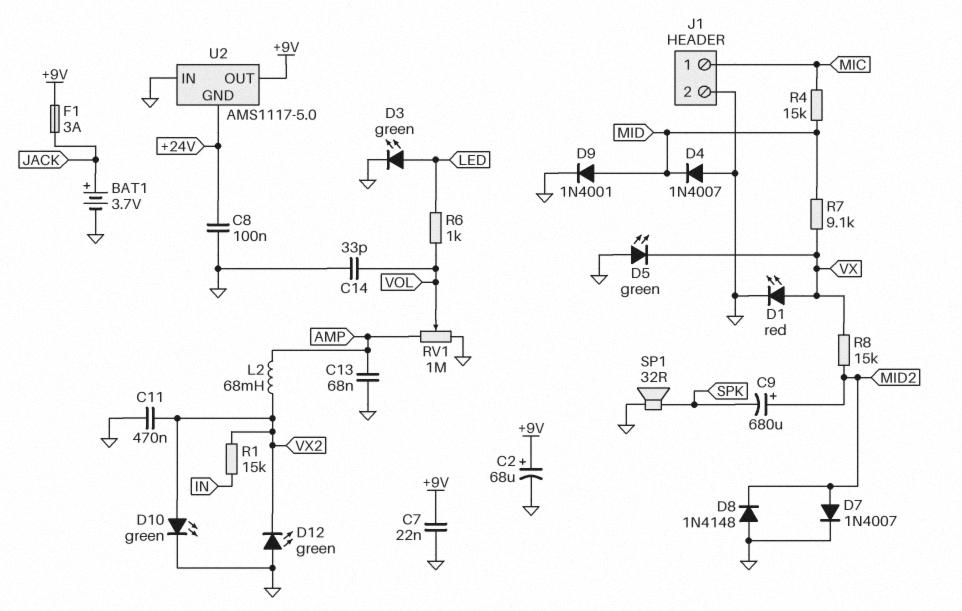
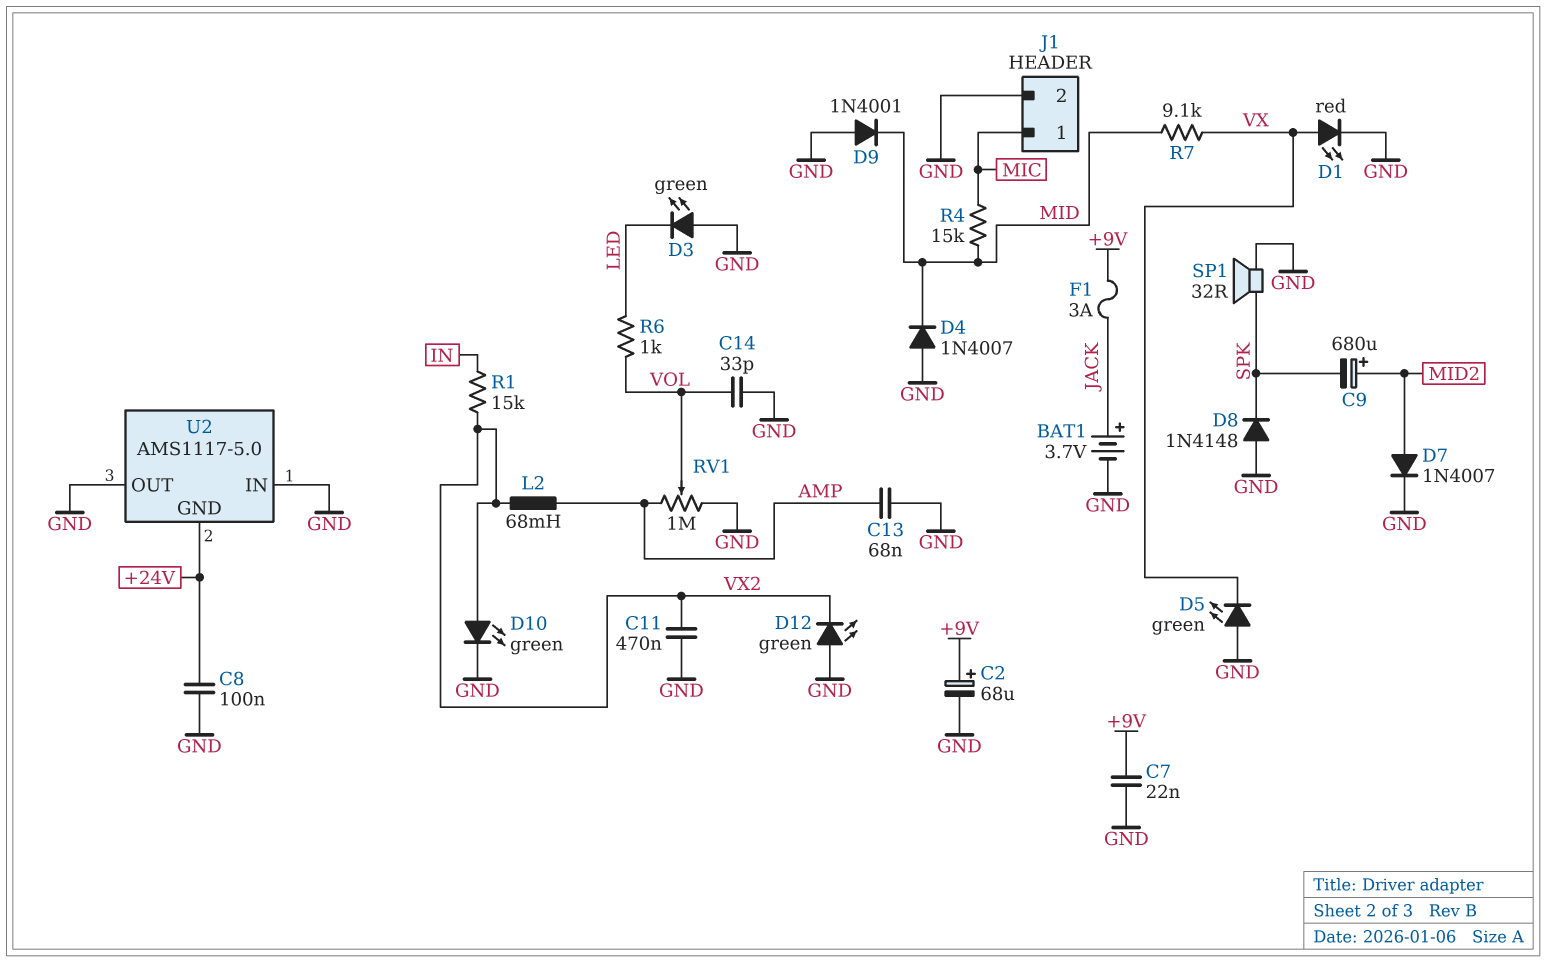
D3: LED green (A LED, K GND) -> LED green (A GND, K LED)
D8: diode 1N4148 (A GND, K MID2) -> diode 1N4148 (A GND, K SPK)
D9: diode 1N4001 (A MID, K GND) -> diode 1N4001 (A GND, K MID)
R8: 15k (MID2, VX) -> none
U2 pin OUT: +9V -> GND

